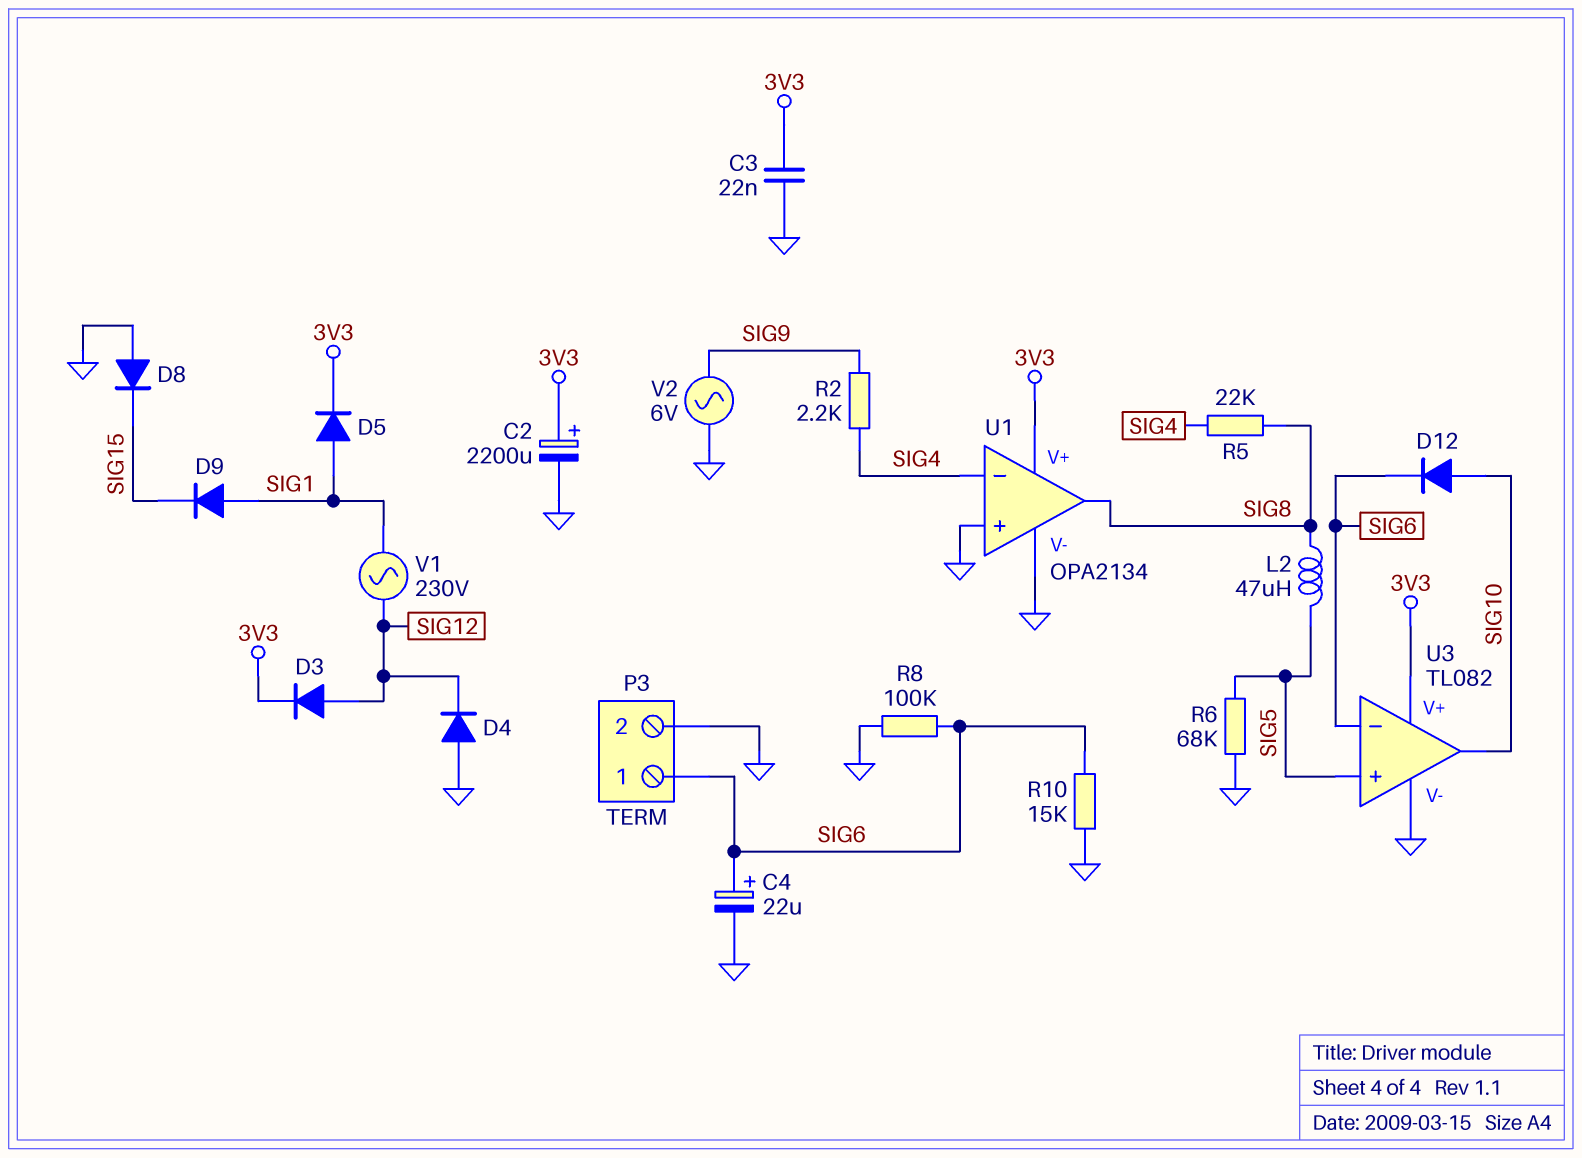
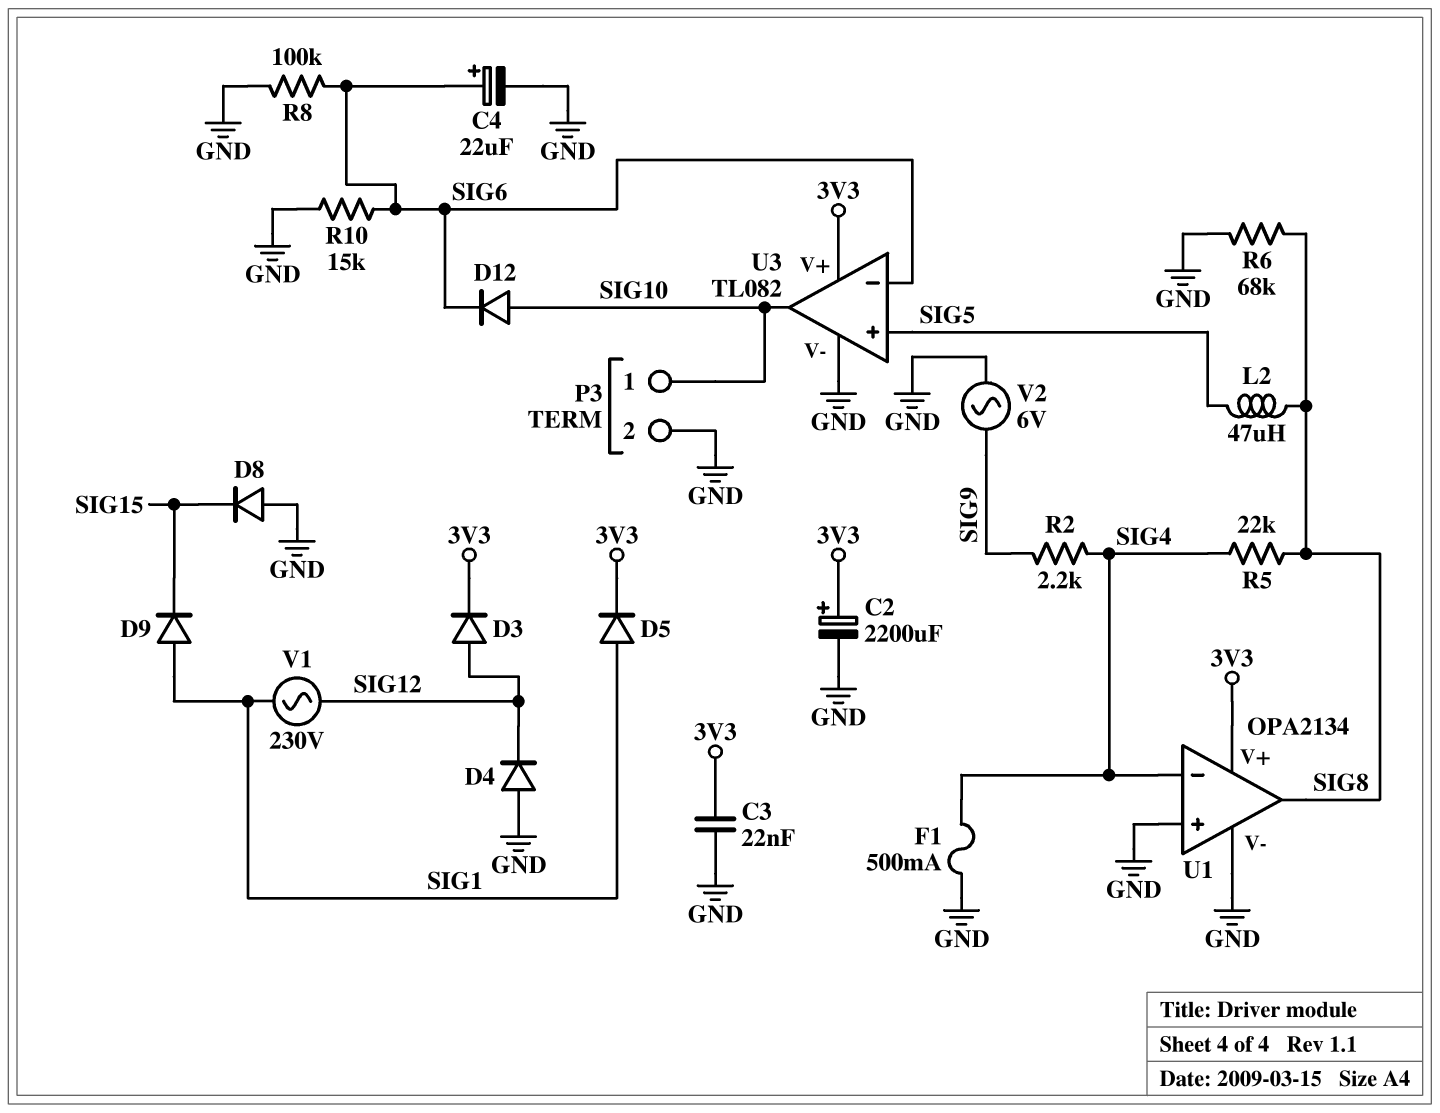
F1: none -> 500mA (GND, SIG4)
P3 pin 1: SIG6 -> SIG10
R6: 68k (GND, SIG5) -> 68k (GND, SIG8)

